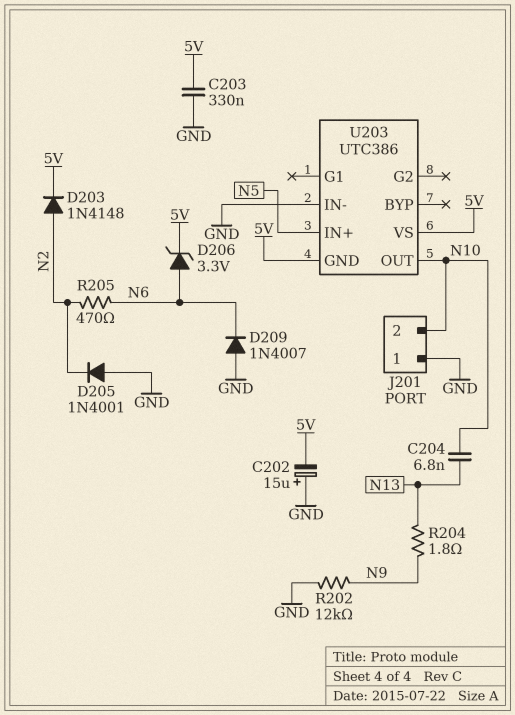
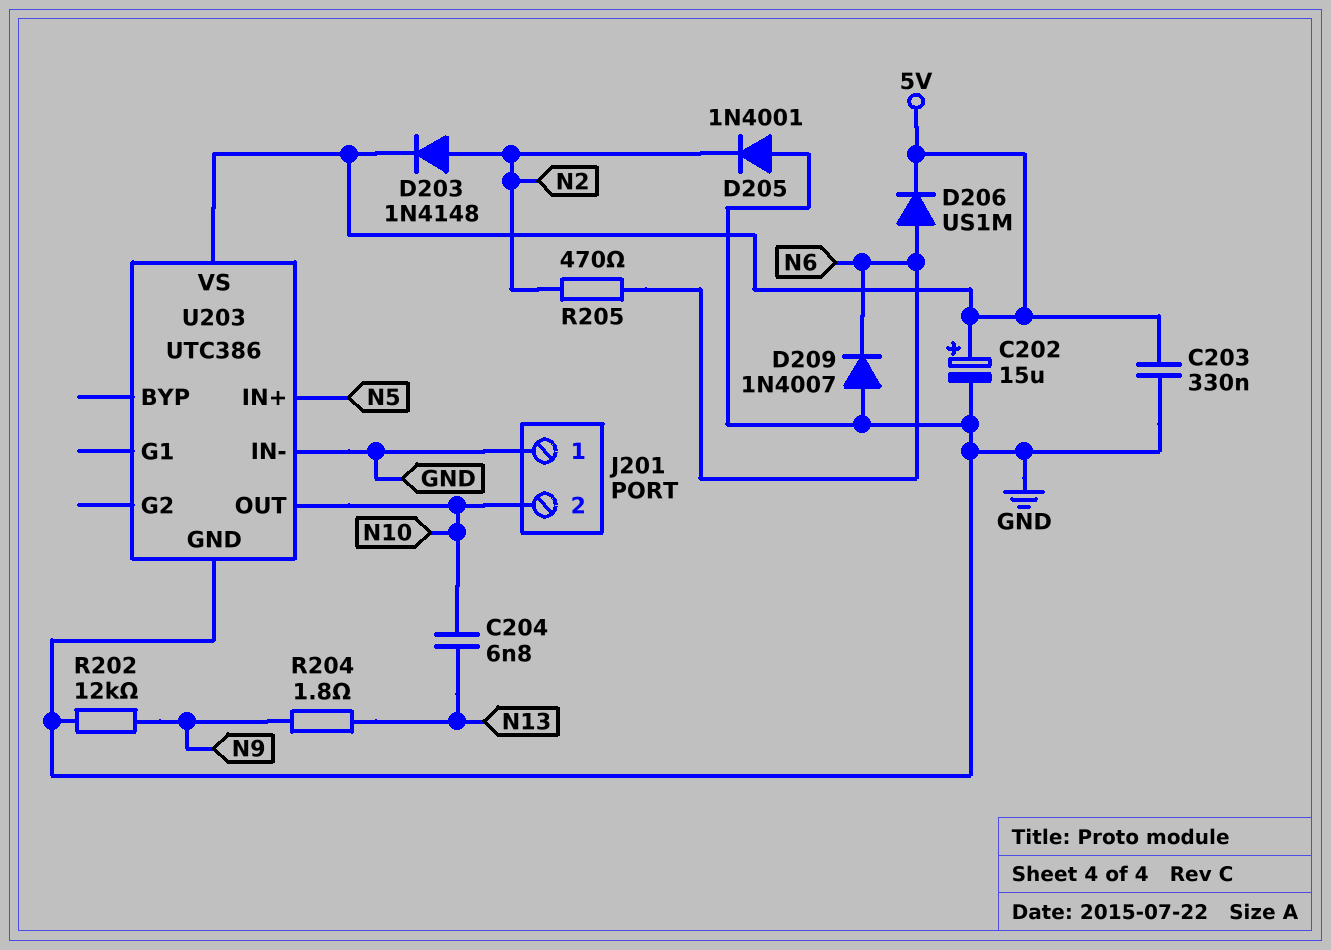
C202: 15uF (plus GND, minus 5V) -> 15uF (plus 5V, minus GND)
D206: zener 3.3V (A N6, K 5V) -> diode US1M (A N6, K 5V)
U203 pin GND: 5V -> GND

